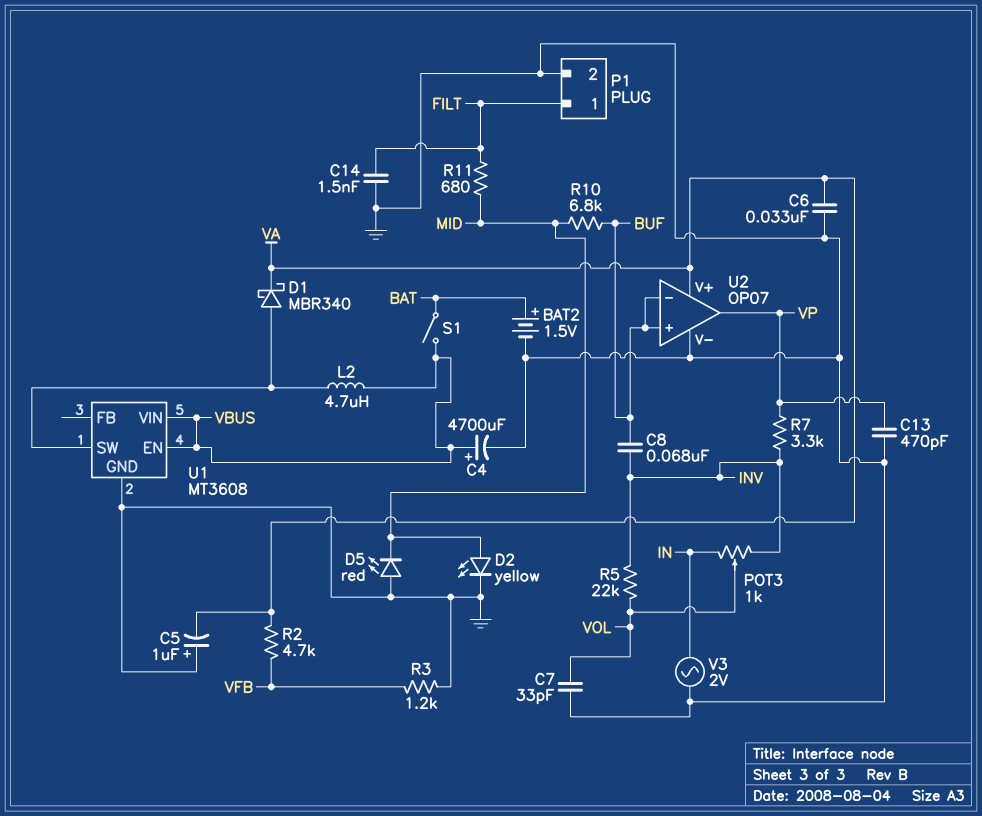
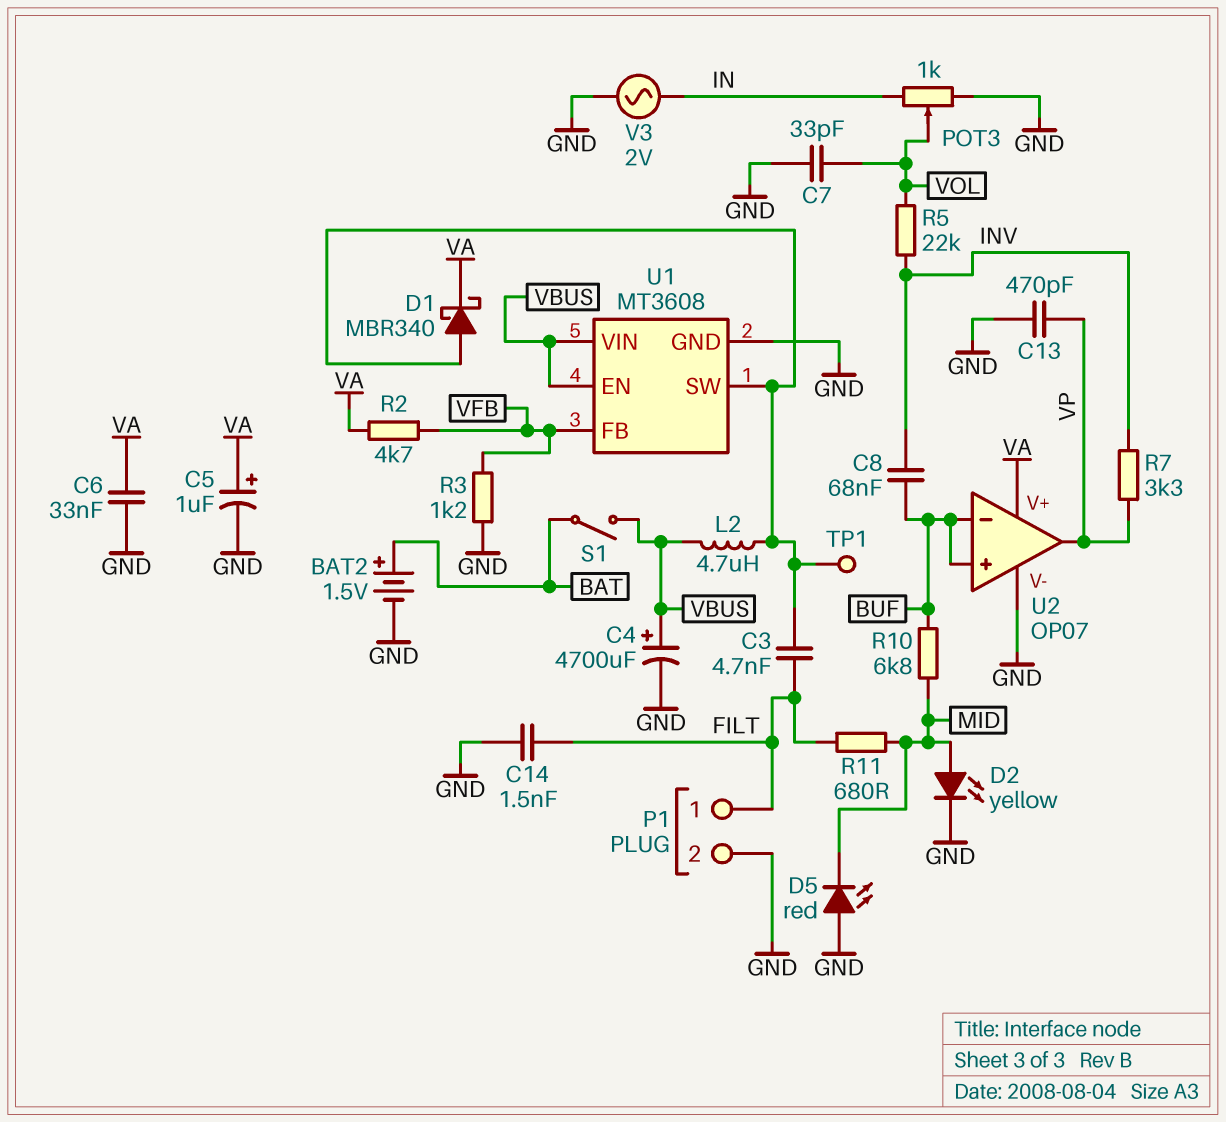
C3: none -> 4.7nF (FILT, U1/SW)
C5: 1uF (plus GND, minus VA) -> 1uF (plus VA, minus GND)
POT3: 1k (IN, INV, wiper VOL) -> 1k (GND, IN, wiper VOL)
TP1: none -> test point (U1/SW)
U1 pin FB: none -> VFB

